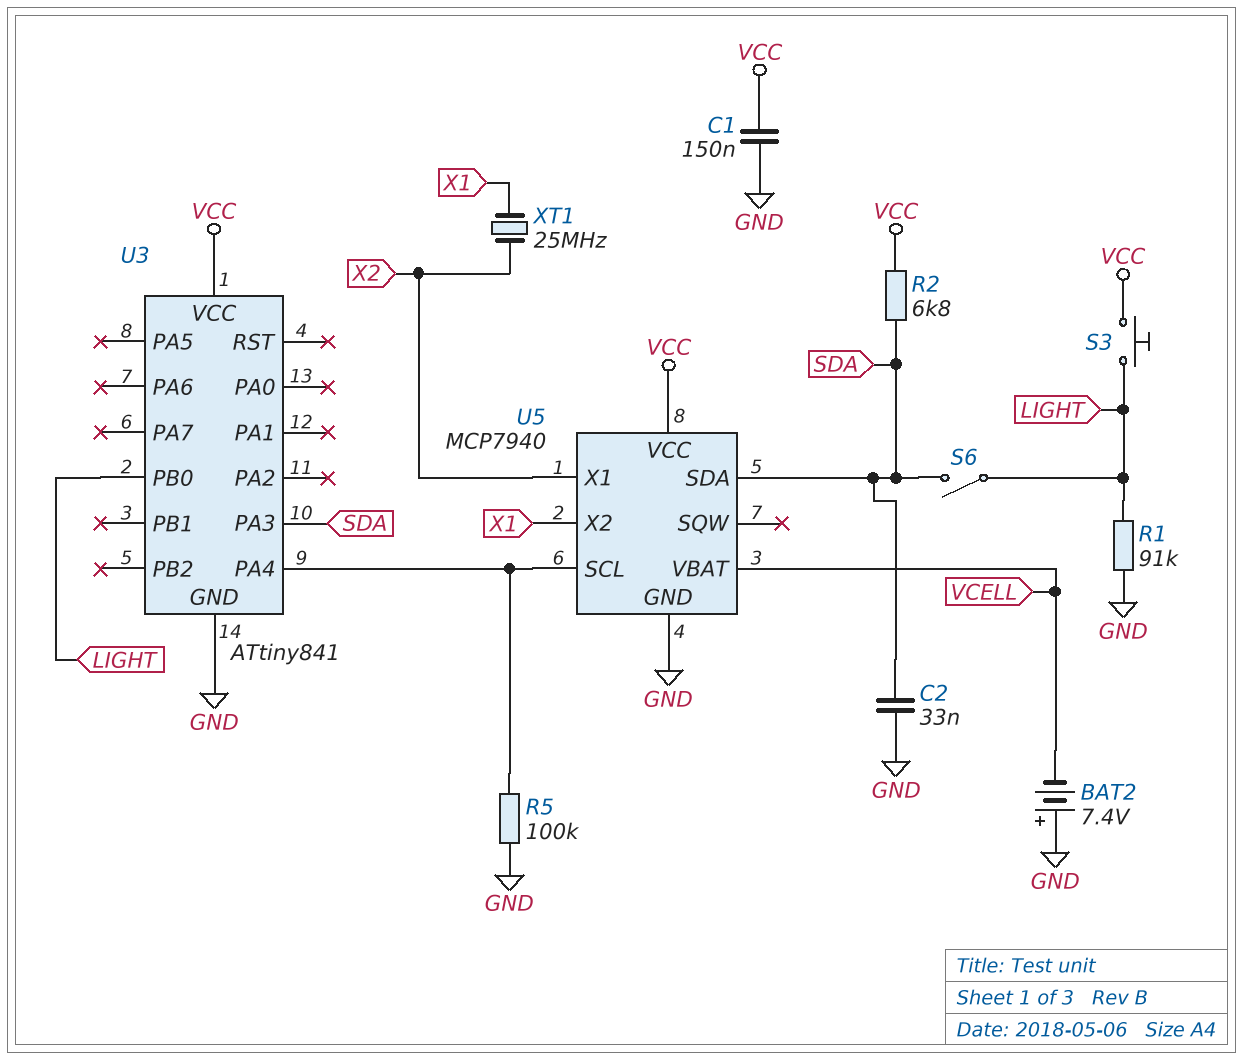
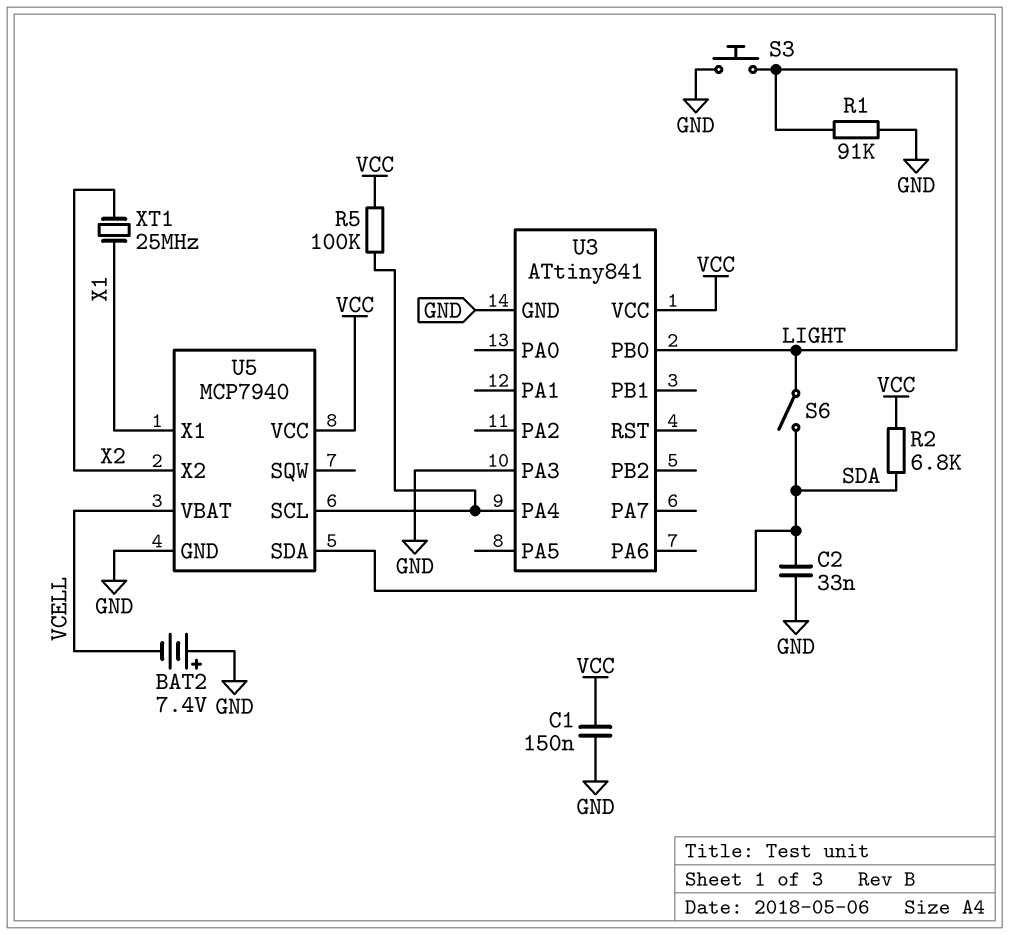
R5: 100k (GND, U3/PA4) -> 100k (U3/PA4, VCC)
S3: button (LIGHT, VCC) -> button (GND, LIGHT)
U3 pin PA3: SDA -> GND
U5 pin X1: X2 -> X1
U5 pin X2: X1 -> X2

